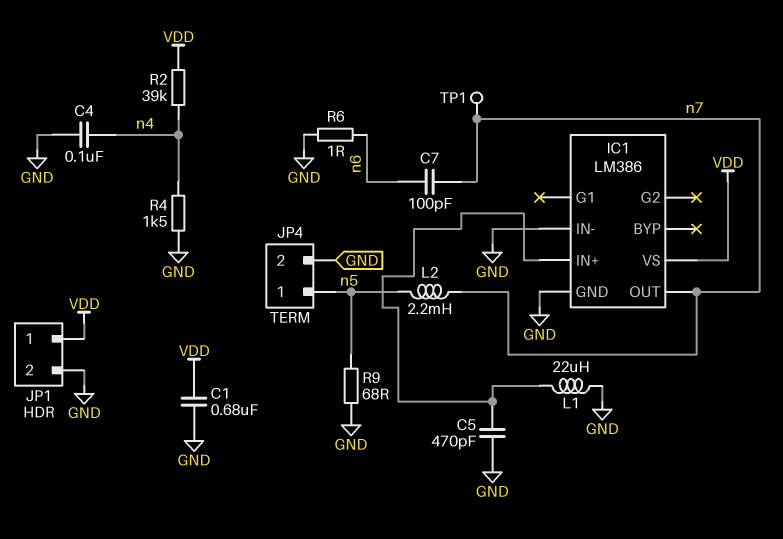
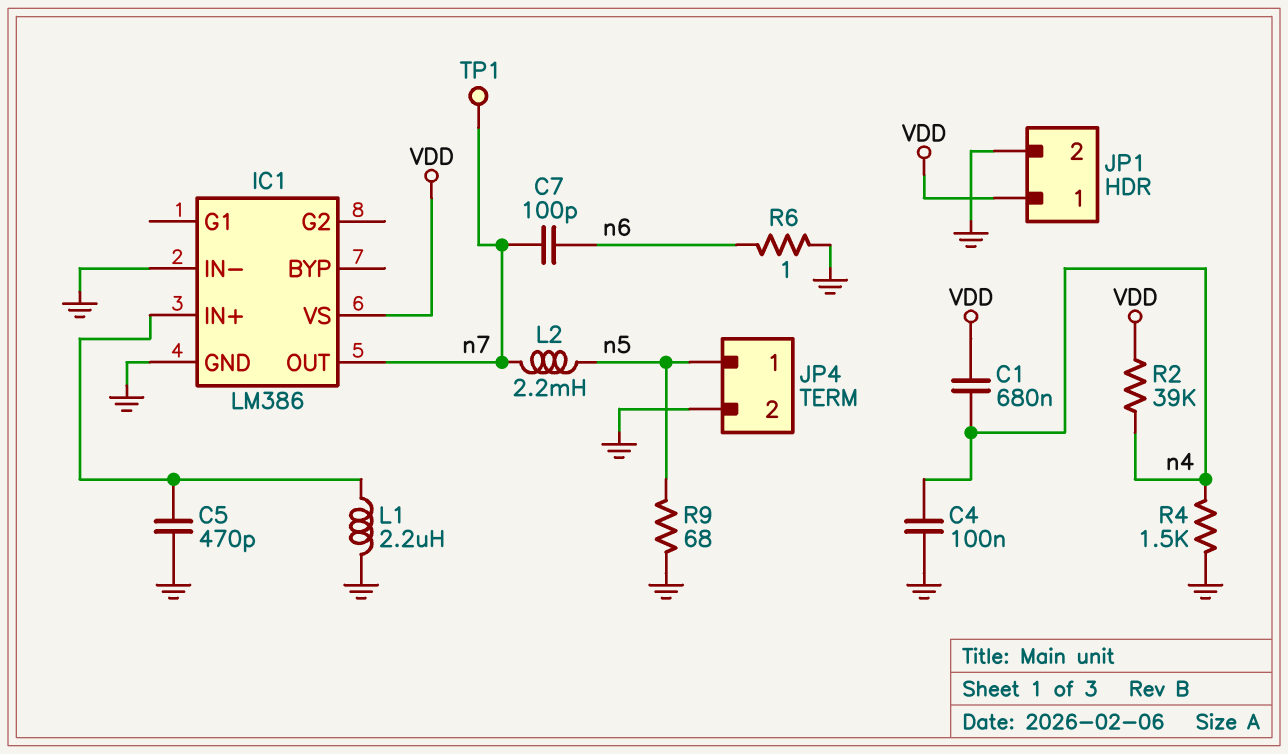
C1: 680nF (GND, VDD) -> 680nF (VDD, n4)
L1: 22uH (GND, IC1/IN+) -> 2.2uH (GND, IC1/IN+)

